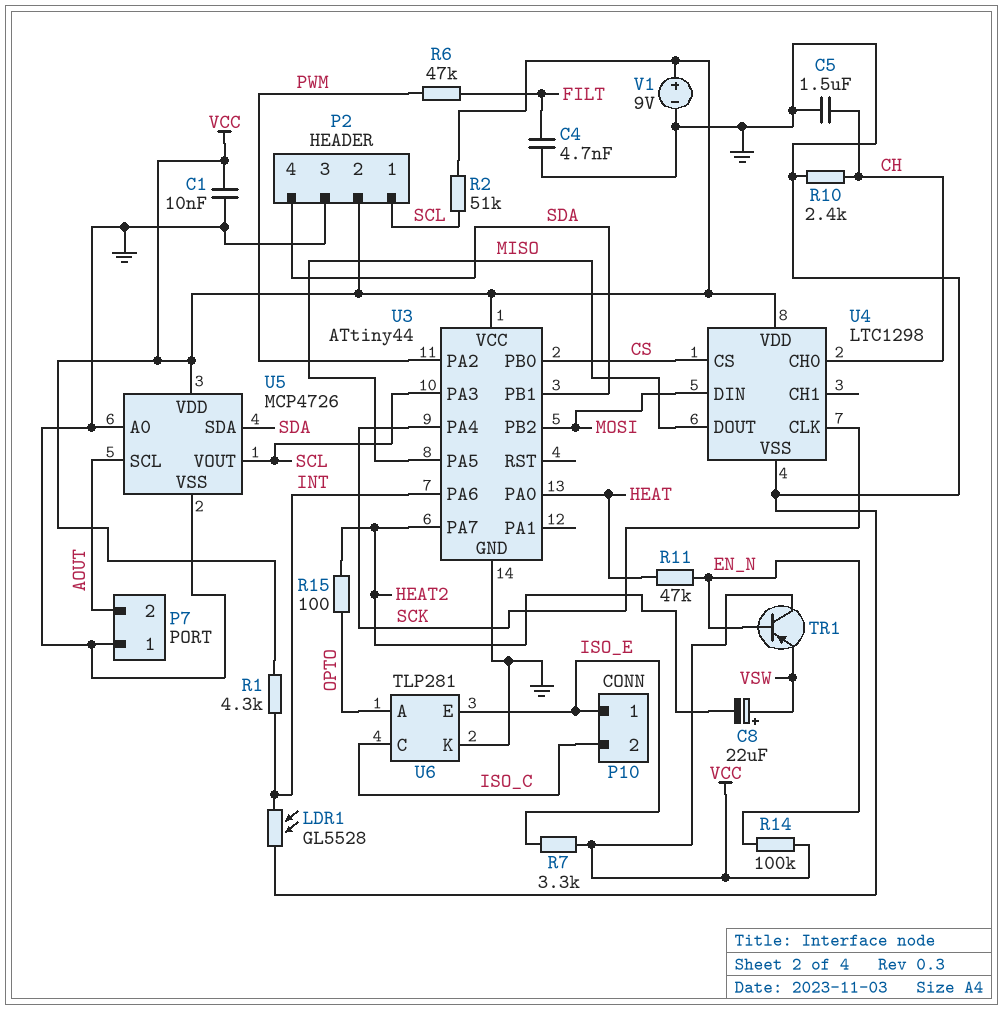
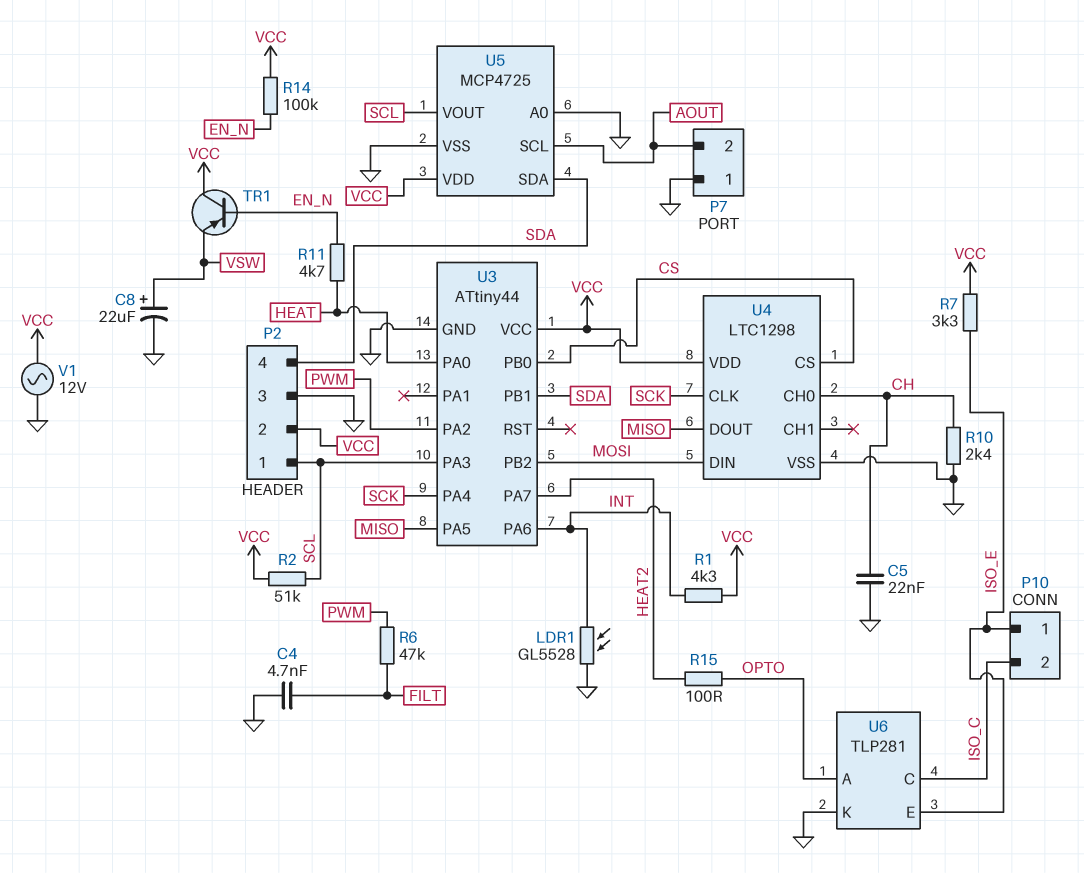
C1: 10nF (GND, VCC) -> none
C5: 1.5uF (CH, GND) -> 22nF (CH, GND)
C8: 22uF (plus VSW, minus HEAT2) -> 22uF (plus VSW, minus GND)
R11: 47k (EN_N, HEAT) -> 4.7k (EN_N, HEAT)
U5: MCP4726 -> MCP4725
V1: 9V (plus VCC, minus GND) -> AC 12V (GND, VCC)

